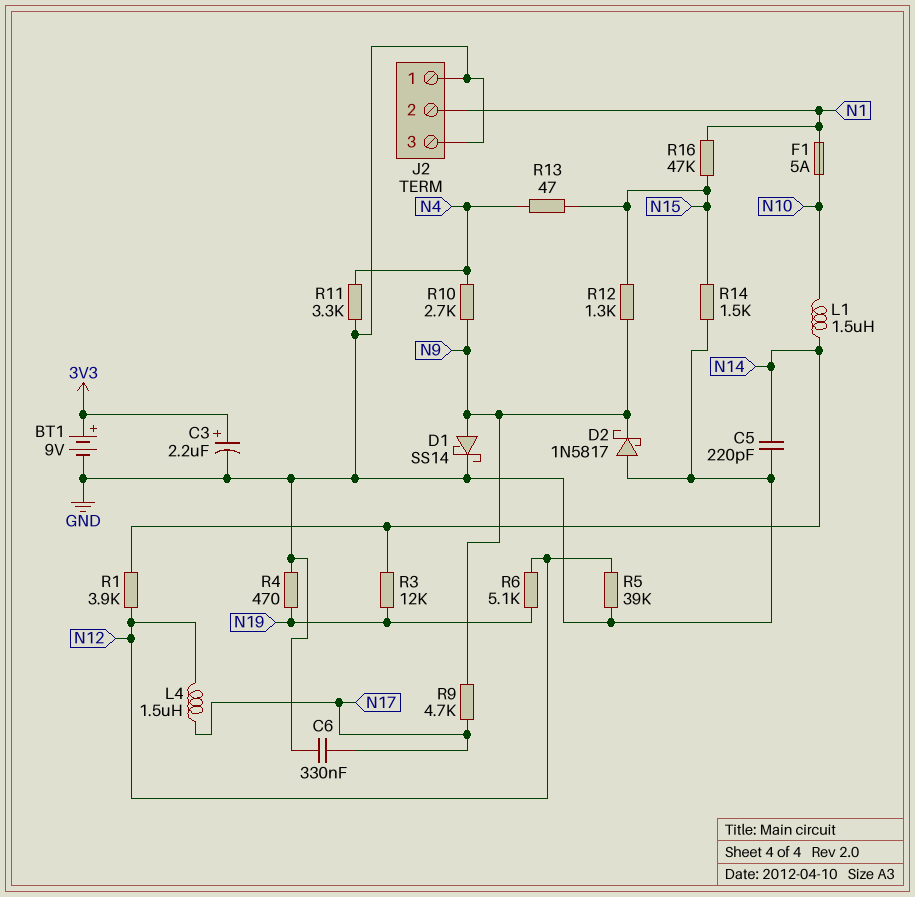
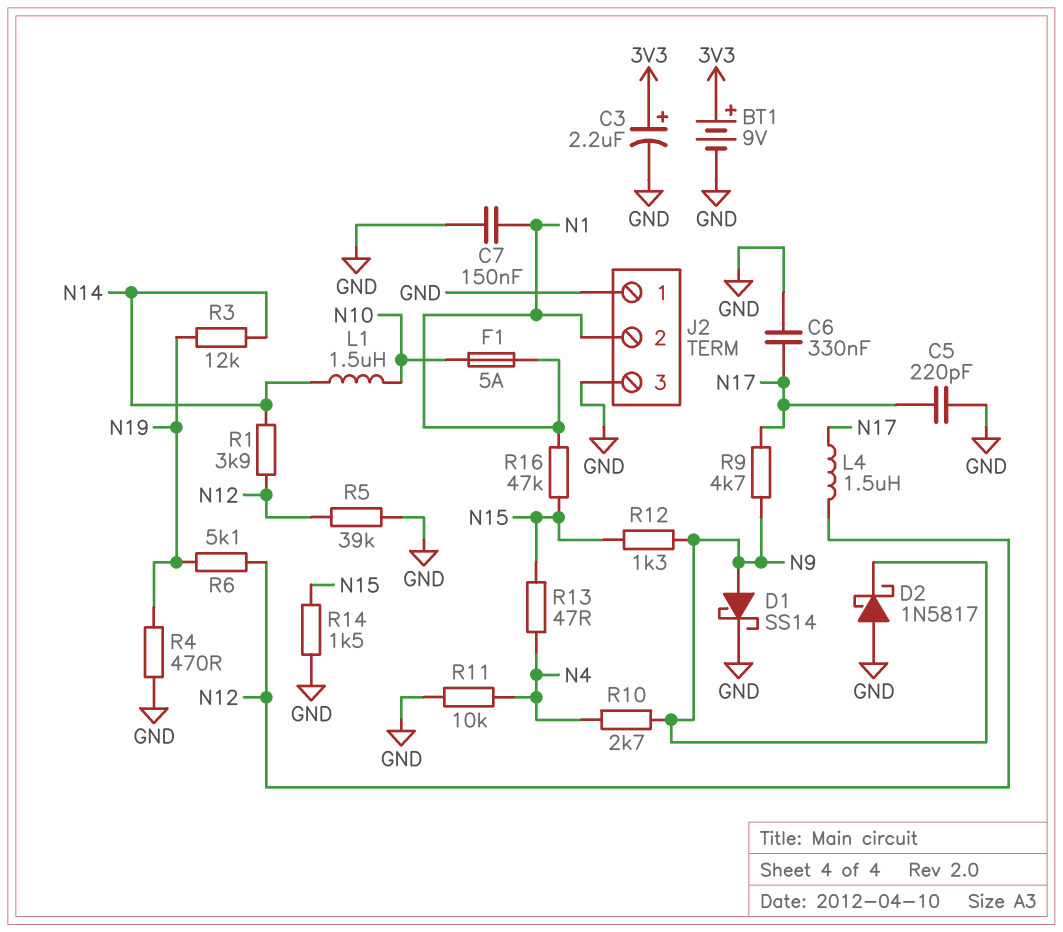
C5: 220pF (GND, N14) -> 220pF (GND, N17)
C7: none -> 150nF (GND, N1)
R11: 3.3k (GND, N4) -> 10k (GND, N4)

